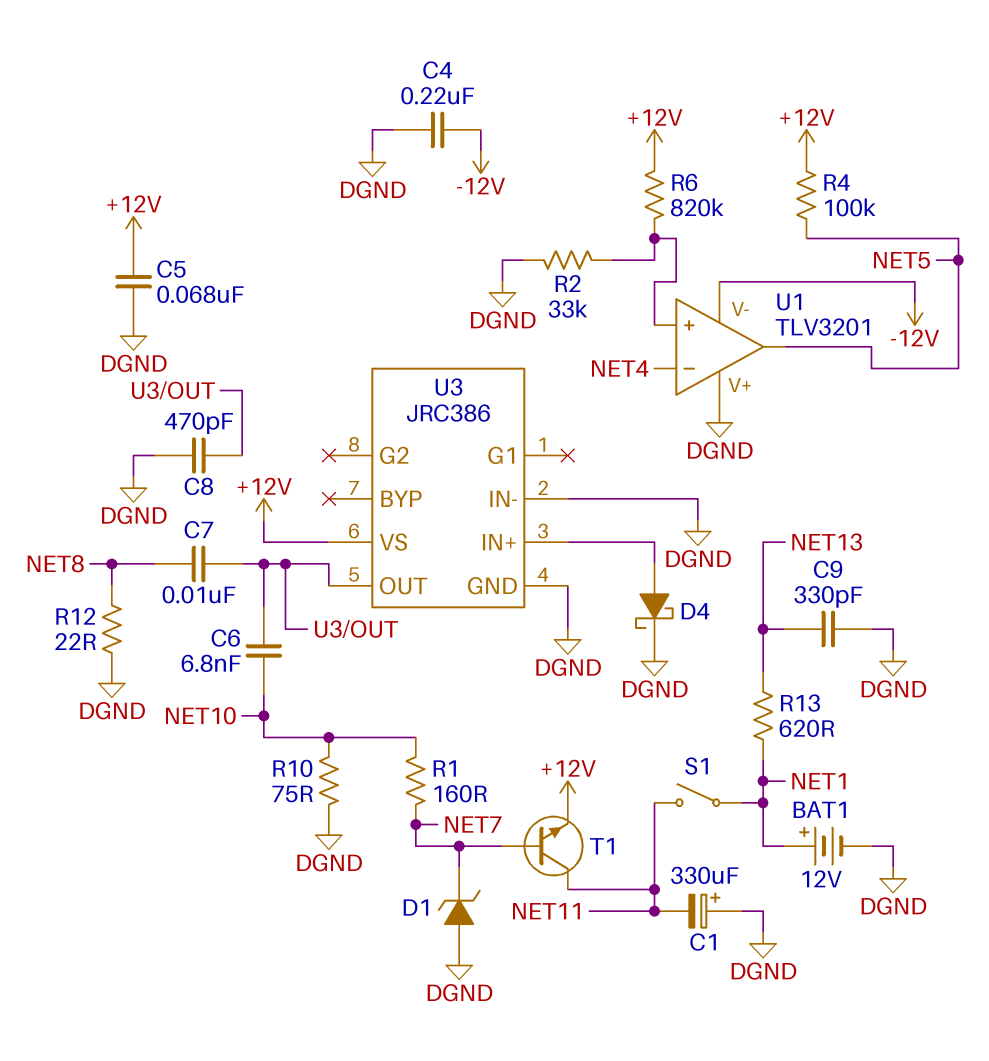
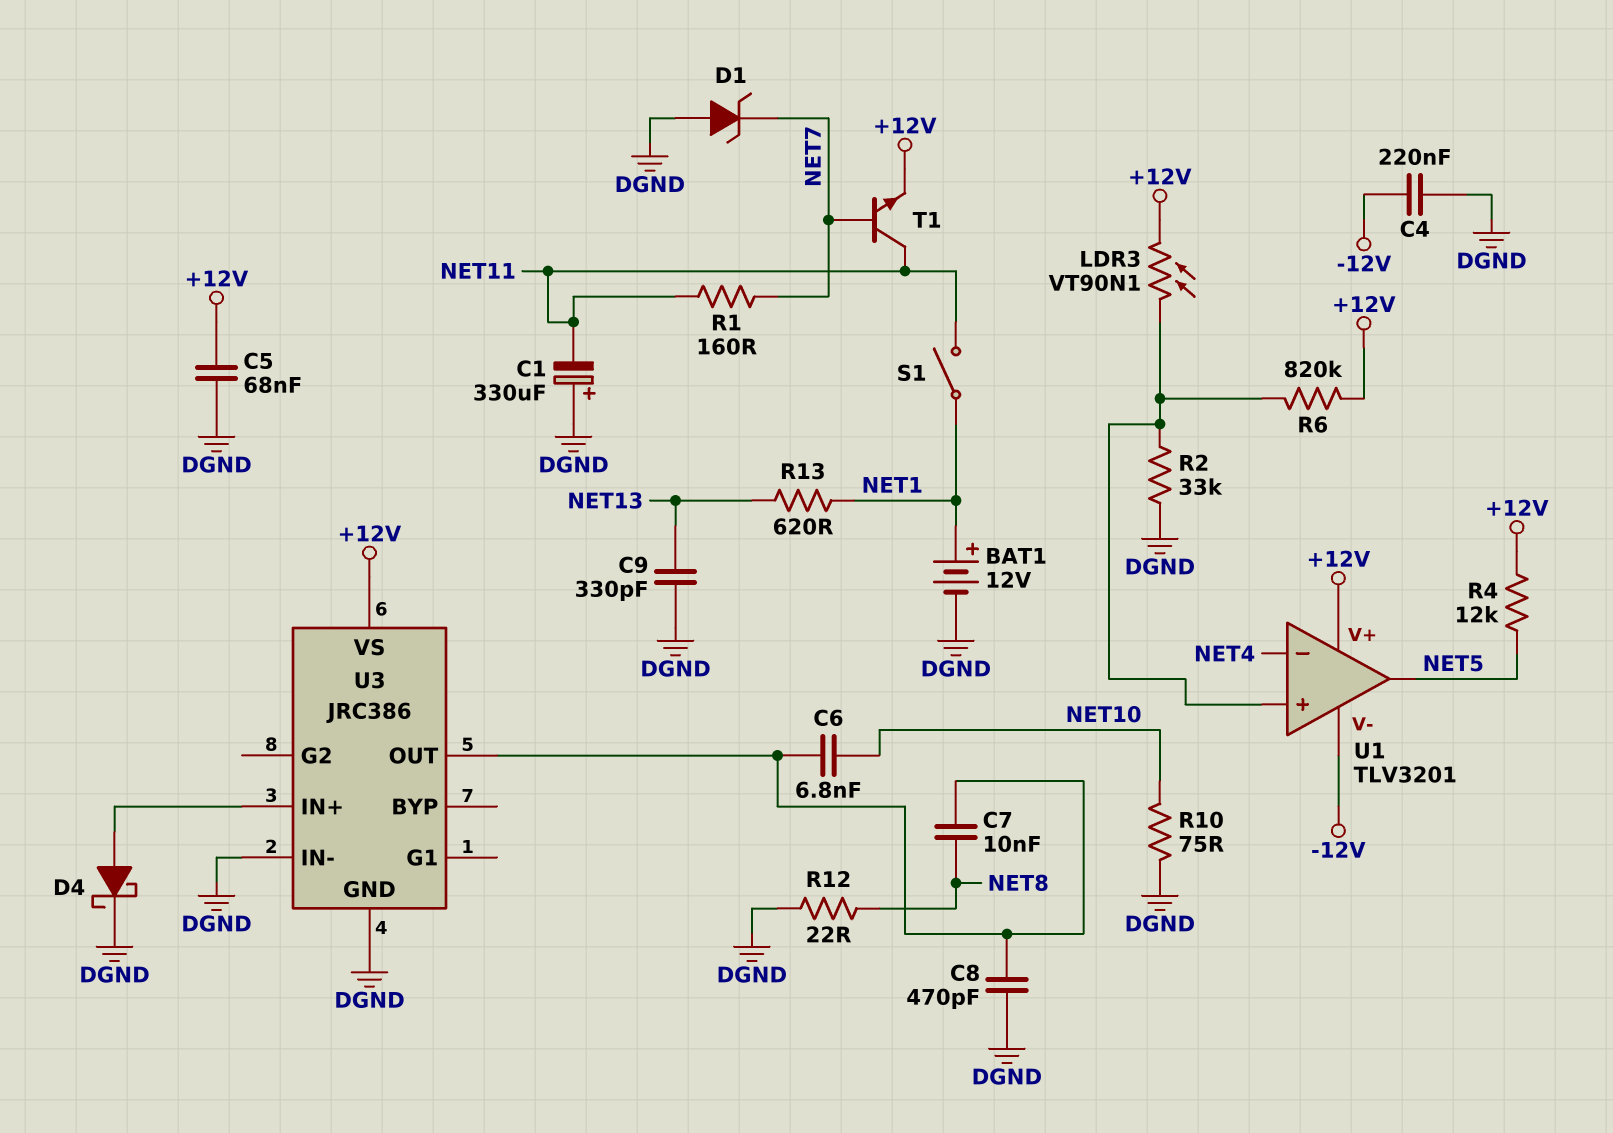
LDR3: none -> VT90N1 (+12V, U1/in+)
R1: 160 (NET7, NET10) -> 160 (NET7, NET11)
R4: 100k (+12V, NET5) -> 12k (+12V, NET5)
U1 pin V+: DGND -> +12V

